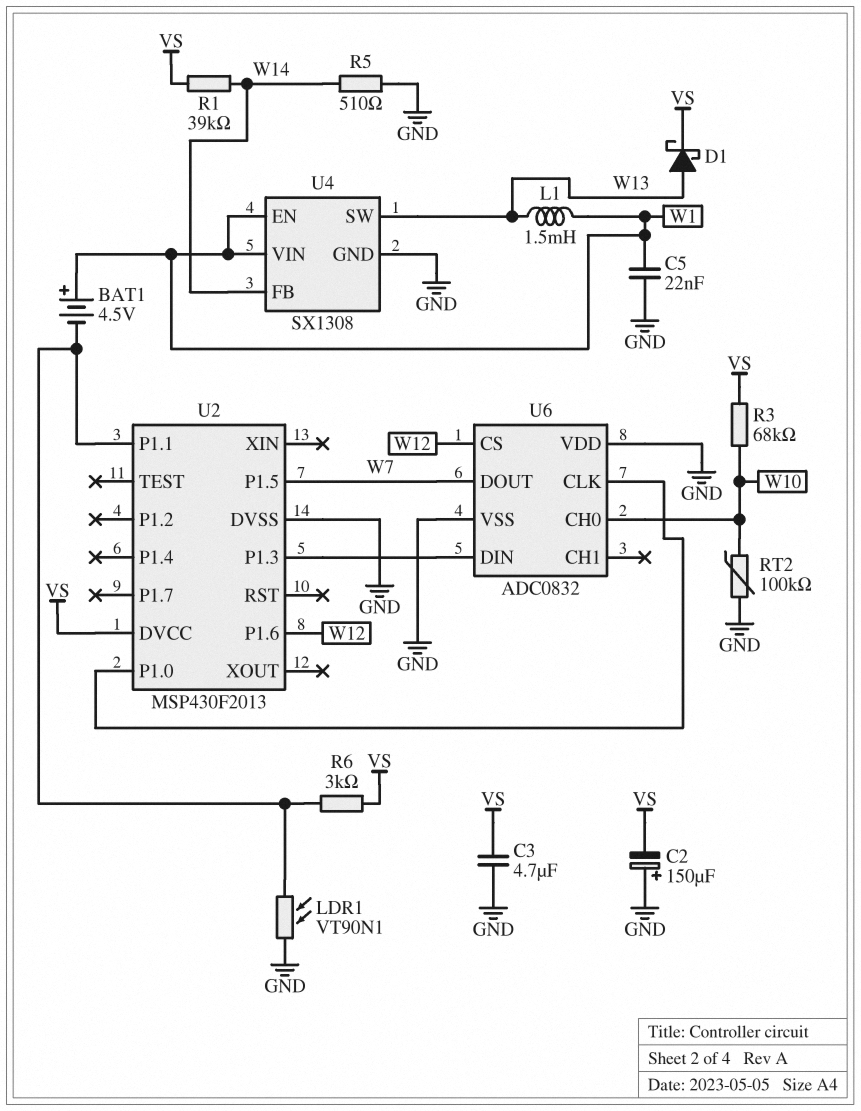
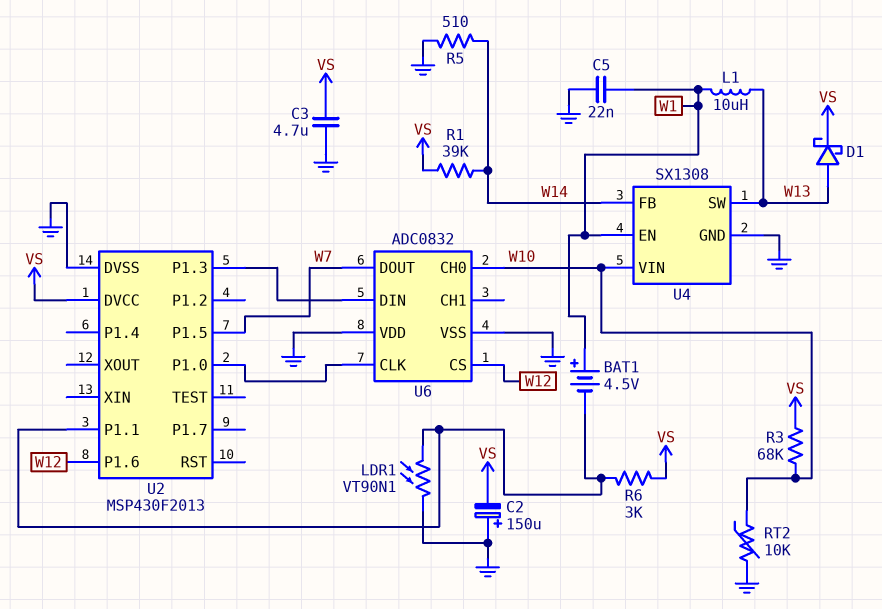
L1: 1.5mH (W1, W13) -> 10uH (W1, W13)
RT2: 100k (GND, W10) -> 10k (GND, W10)
U4 pin VIN: W1 -> W10

